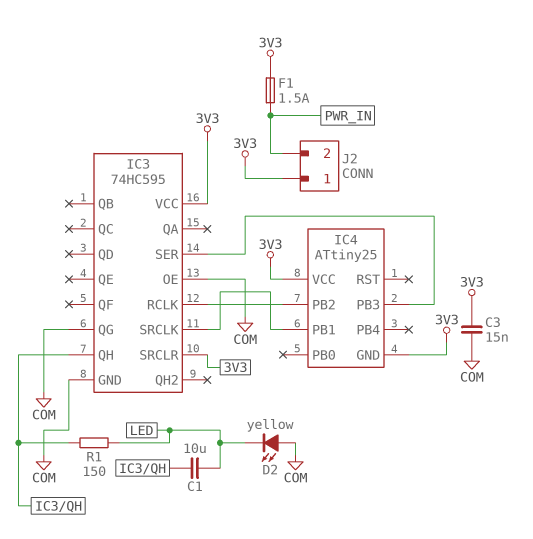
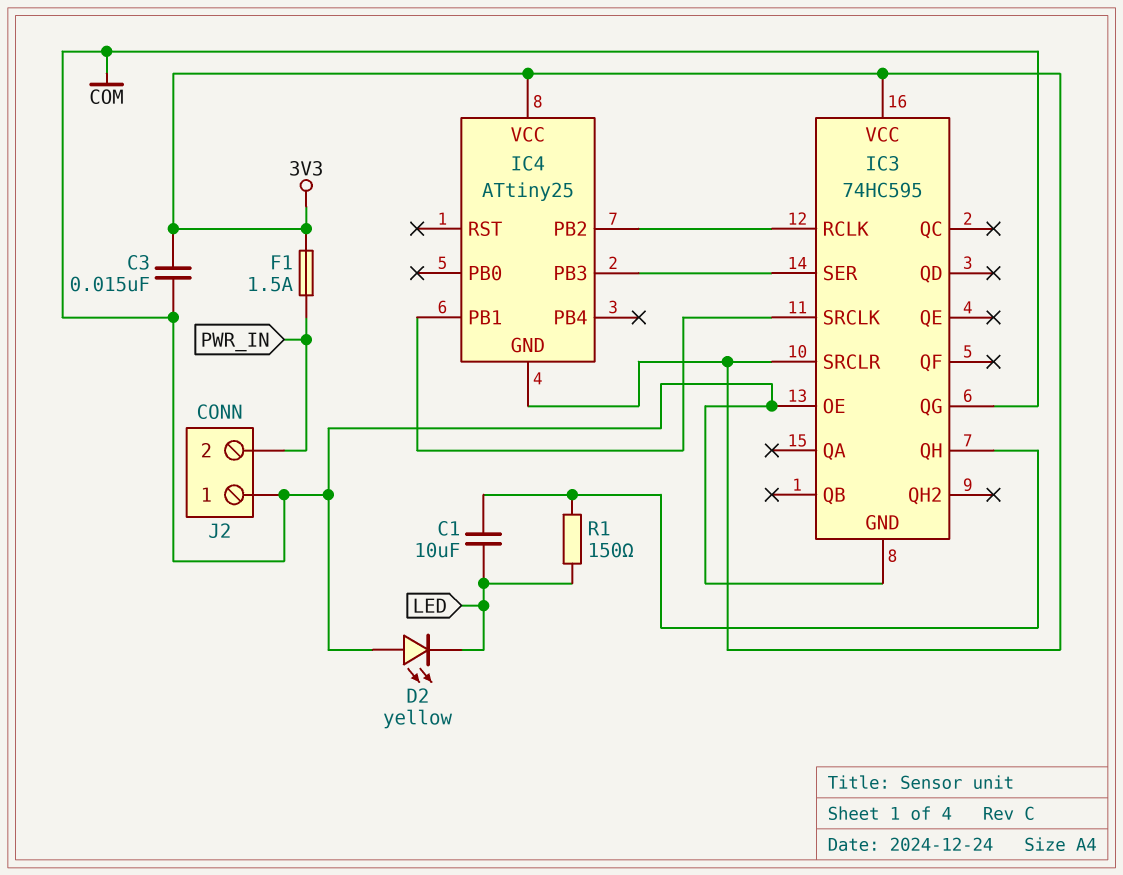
J2 pin 1: 3V3 -> COM

